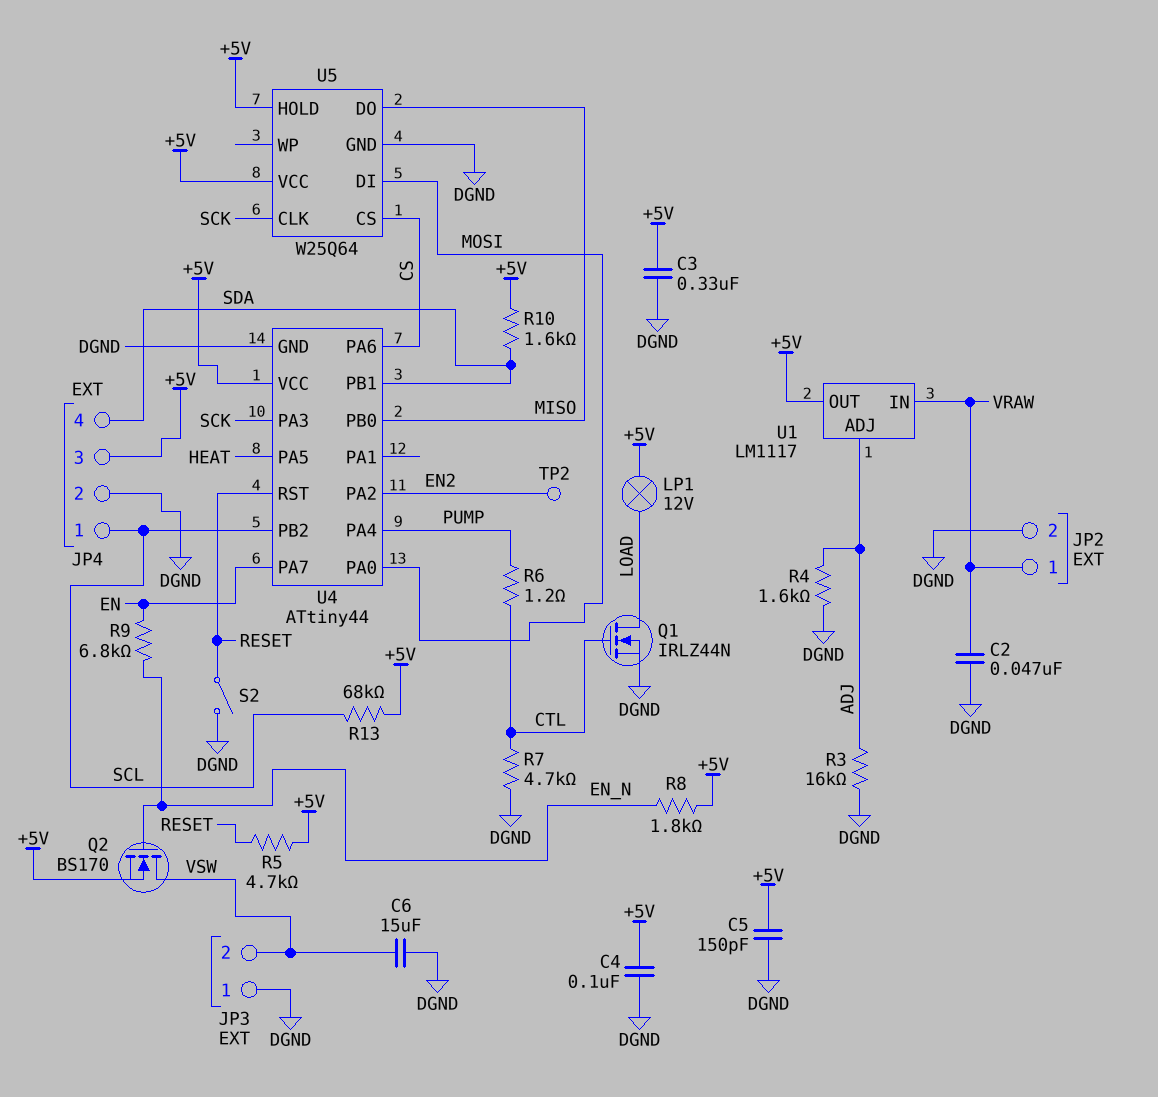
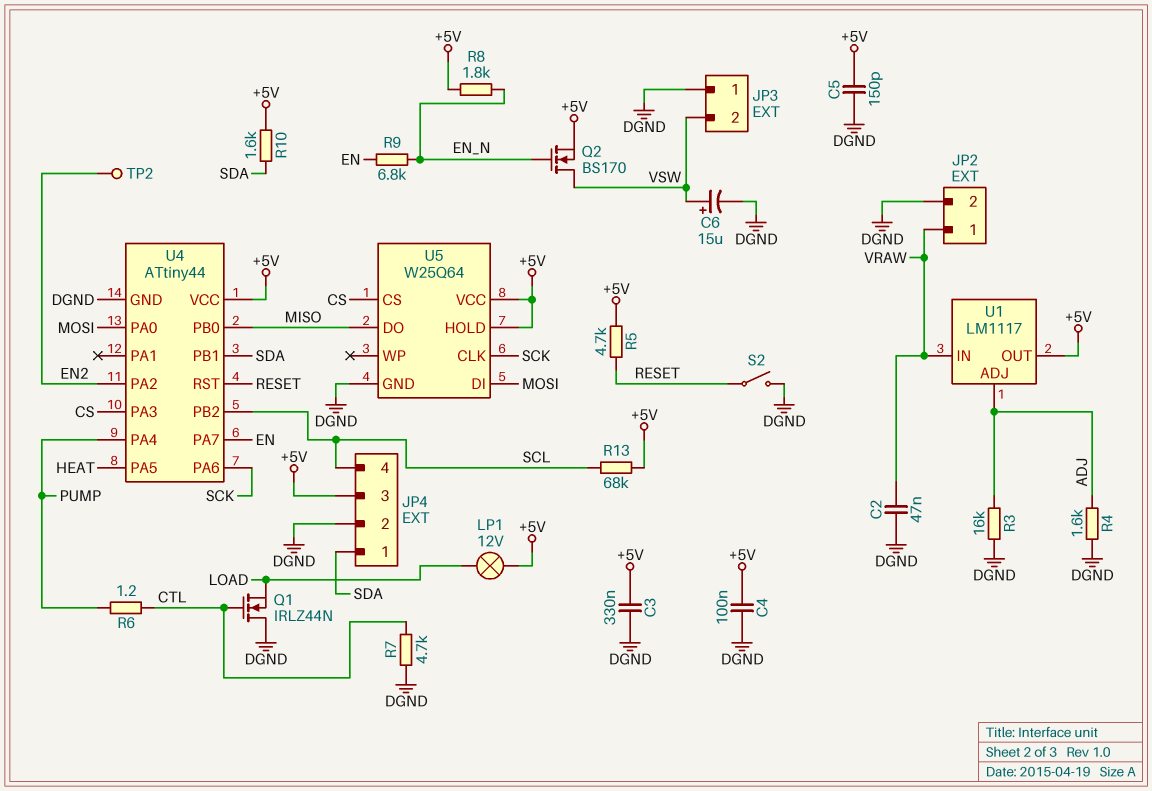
C6: 15uF (DGND, VSW) -> 15uF (plus VSW, minus DGND)
JP4 pin 1: SCL -> SDA
JP4 pin 4: SDA -> SCL
Q1: NMOS IRLZ44N (G CTL, D LOAD, S DGND) -> NMOS IRLZ44N (G CTL, D DGND, S LOAD)
U4 pin PA3: SCK -> CS
U4 pin PA6: CS -> SCK

